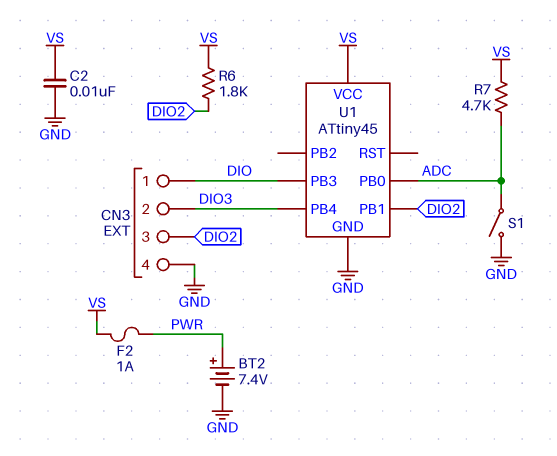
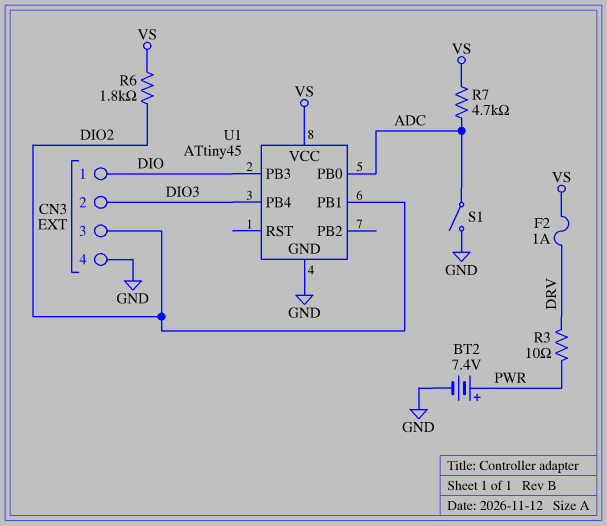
C2: 10nF (GND, VS) -> none
F2: 1A (PWR, VS) -> 1A (DRV, VS)
R3: none -> 10 (DRV, PWR)

